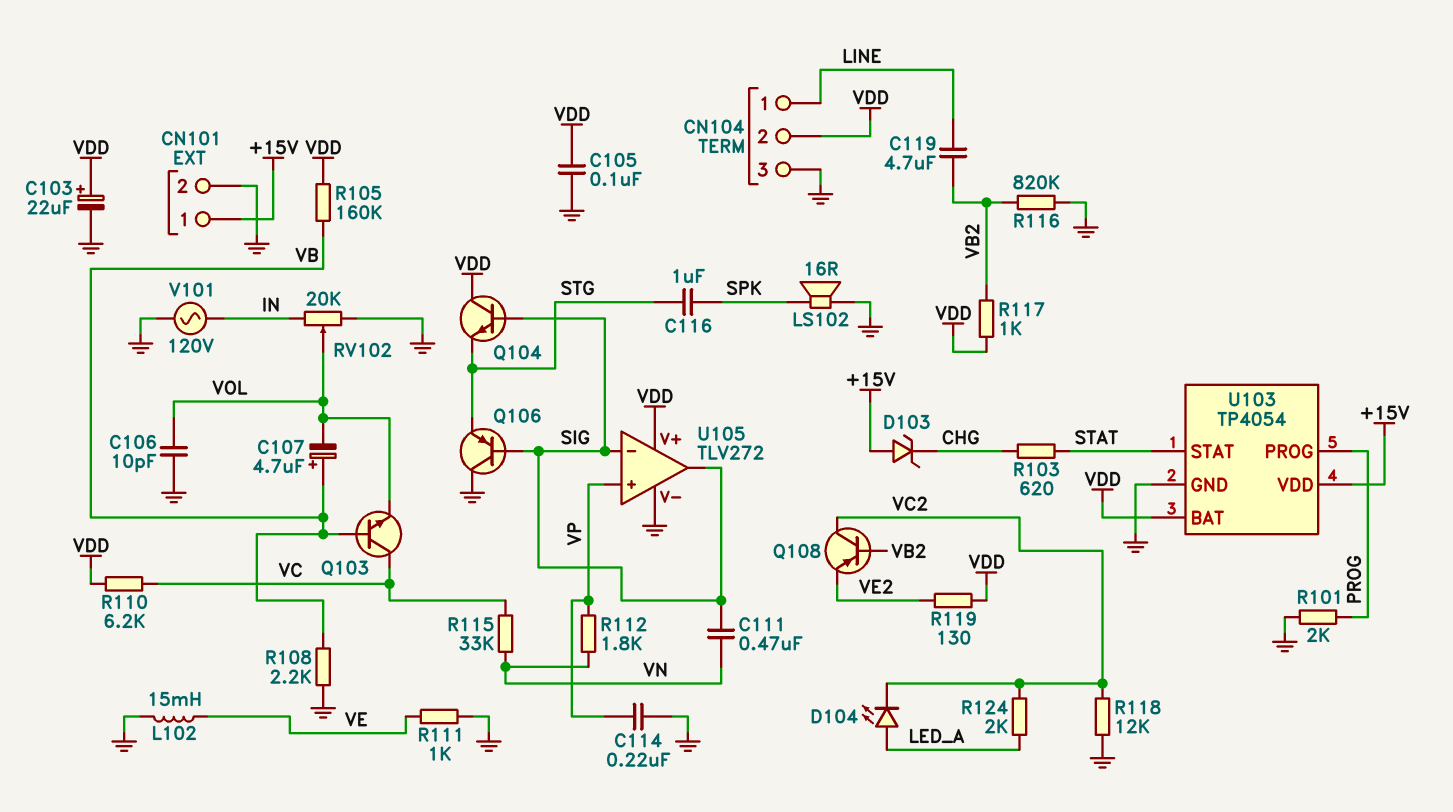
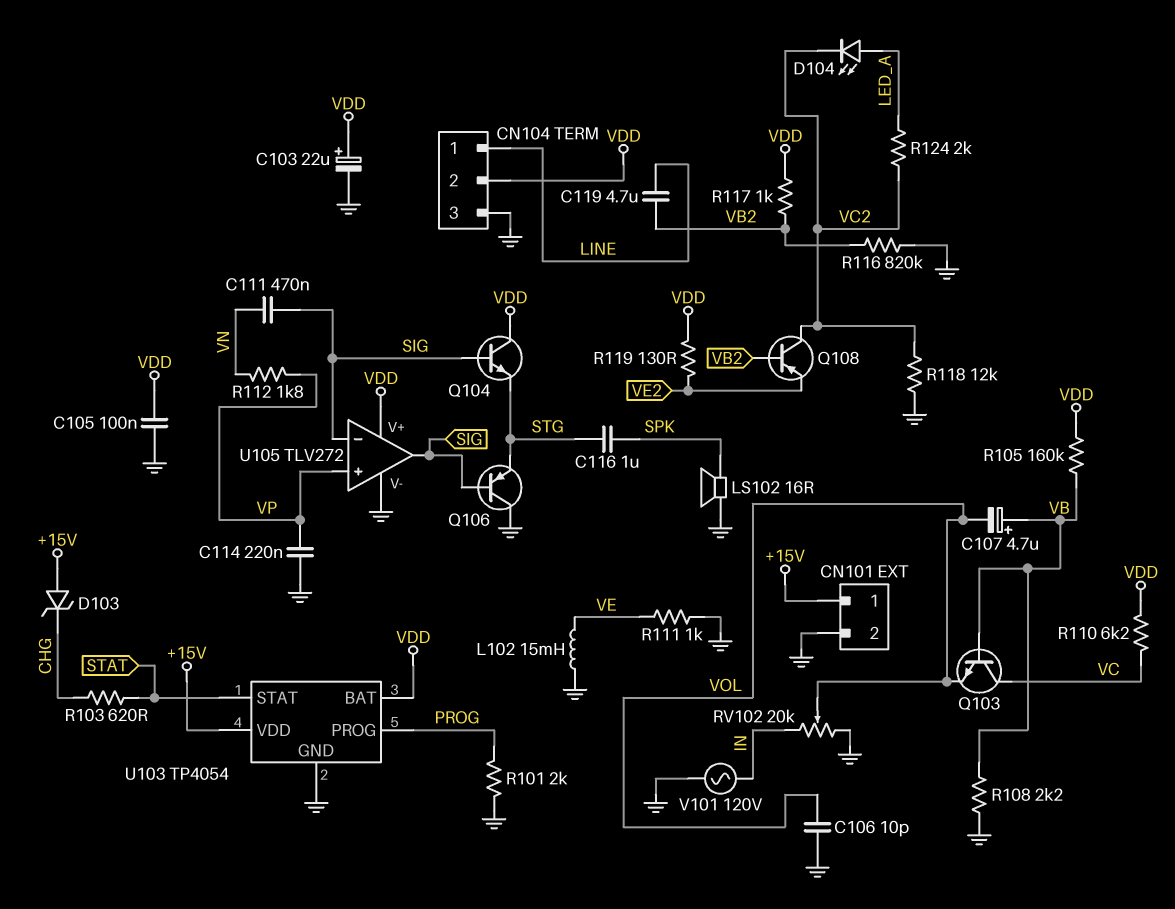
R115: 33k (VC, VN) -> none

